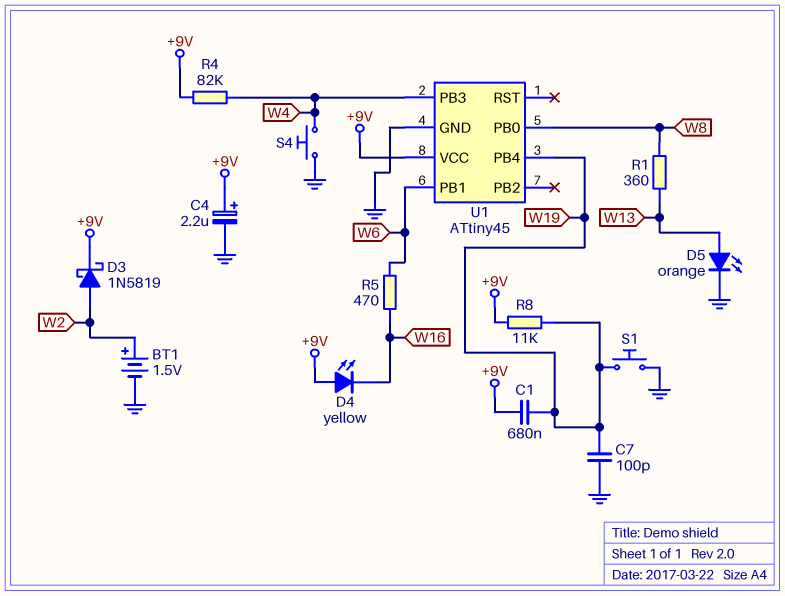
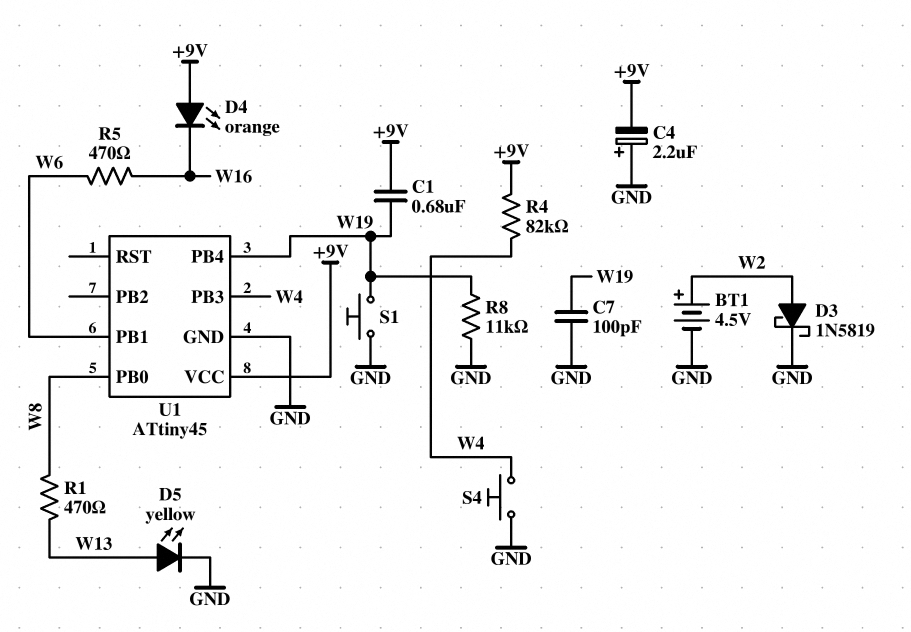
BT1: 1.5V (plus W2, minus GND) -> 4.5V (plus W2, minus GND)
C4: 2.2uF (plus +9V, minus GND) -> 2.2uF (plus GND, minus +9V)
D3: schottky 1N5819 (A W2, K +9V) -> schottky 1N5819 (A W2, K GND)
D4: LED yellow (A +9V, K W16) -> LED orange (A +9V, K W16)
D5: LED orange (A W13, K GND) -> LED yellow (A W13, K GND)
R1: 360 (W8, W13) -> 470 (W8, W13)
R8: 11k (+9V, W19) -> 11k (GND, W19)

